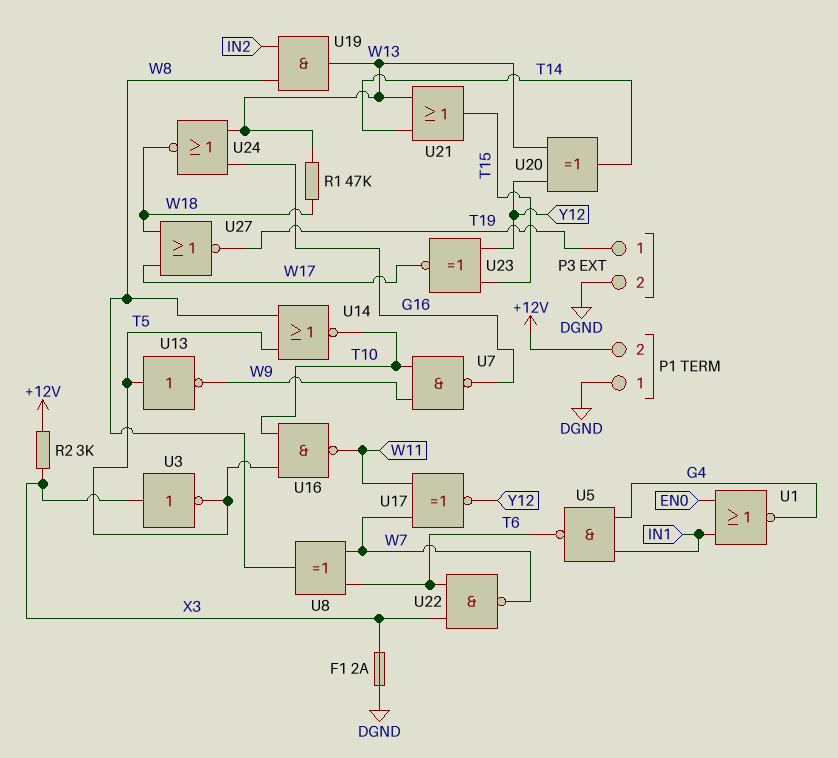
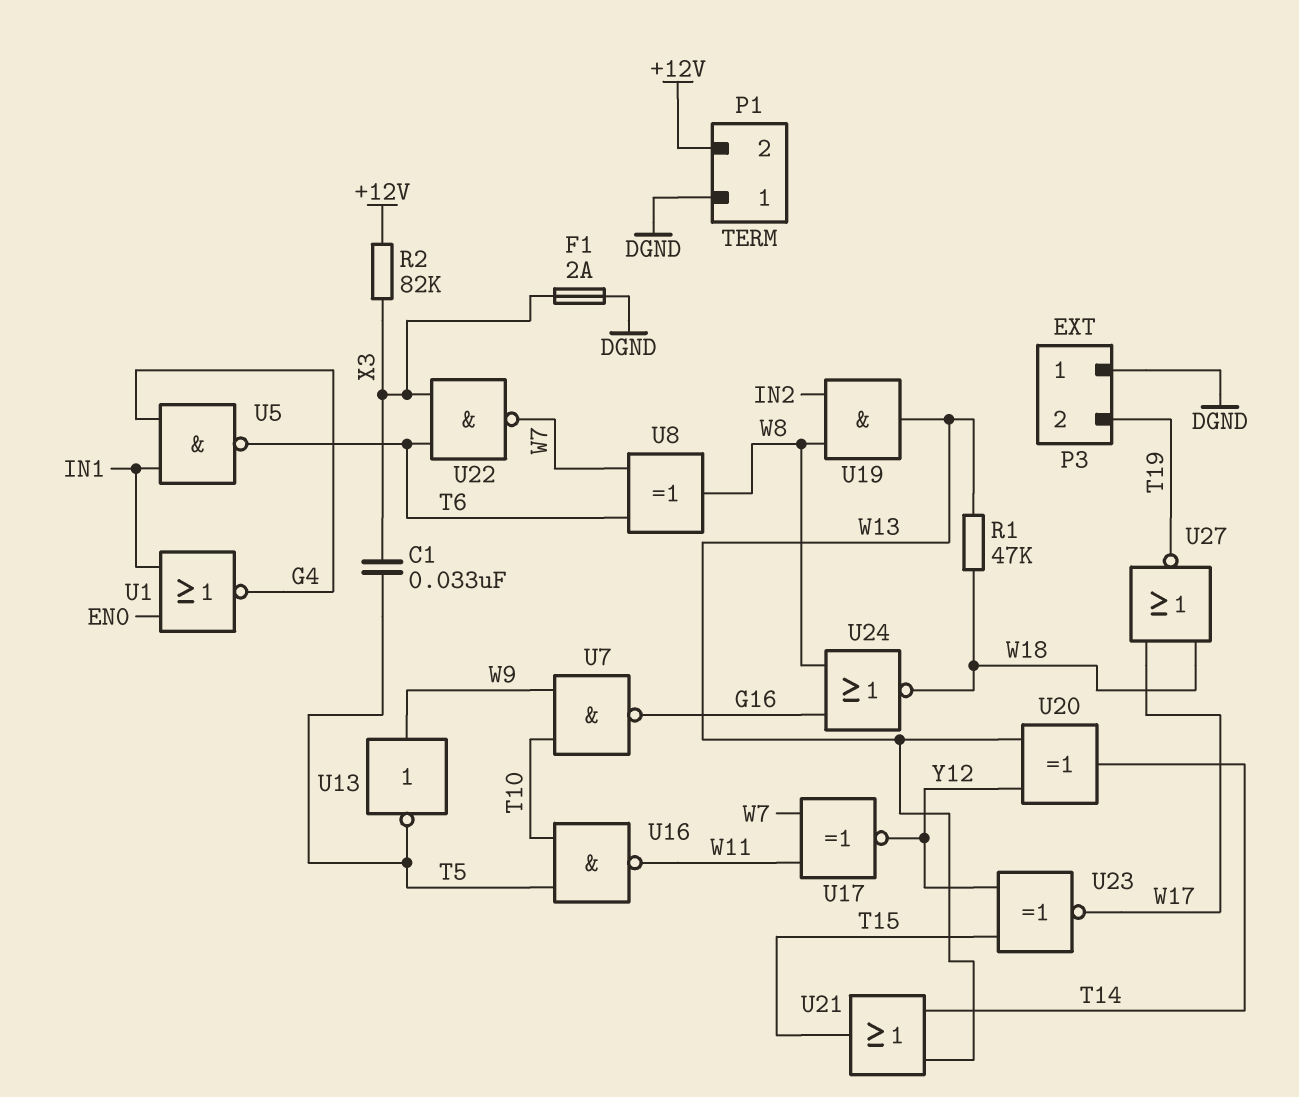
C1: none -> 33nF (T5, X3)
P3 pin 1: T19 -> DGND
P3 pin 2: DGND -> T19
R2: 3k (+12V, X3) -> 82k (+12V, X3)
U3: NOT (in X3, out T5) -> none
U13: NOT (in T5, out W9) -> NOT (in W9, out T5)
U14: NOR (in T5, in W8, out T10) -> none
U24: NOR (in G16, in W13, out W18) -> NOR (in G16, in W8, out W18)

